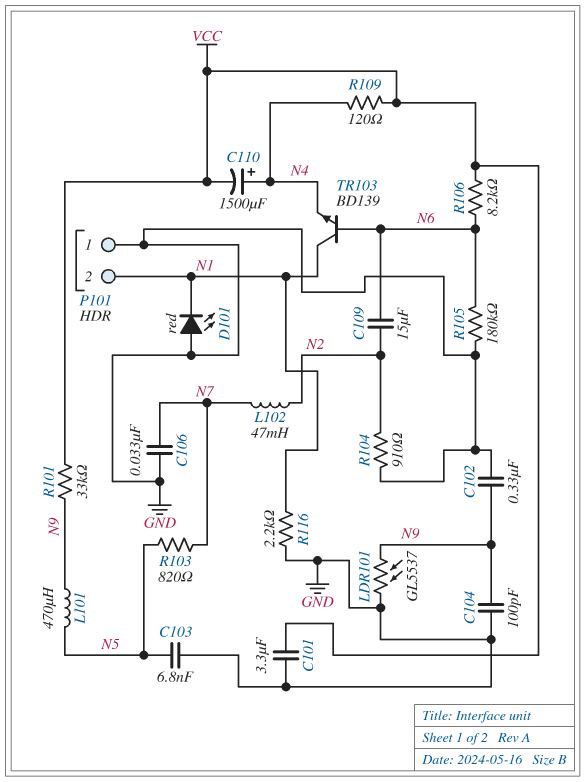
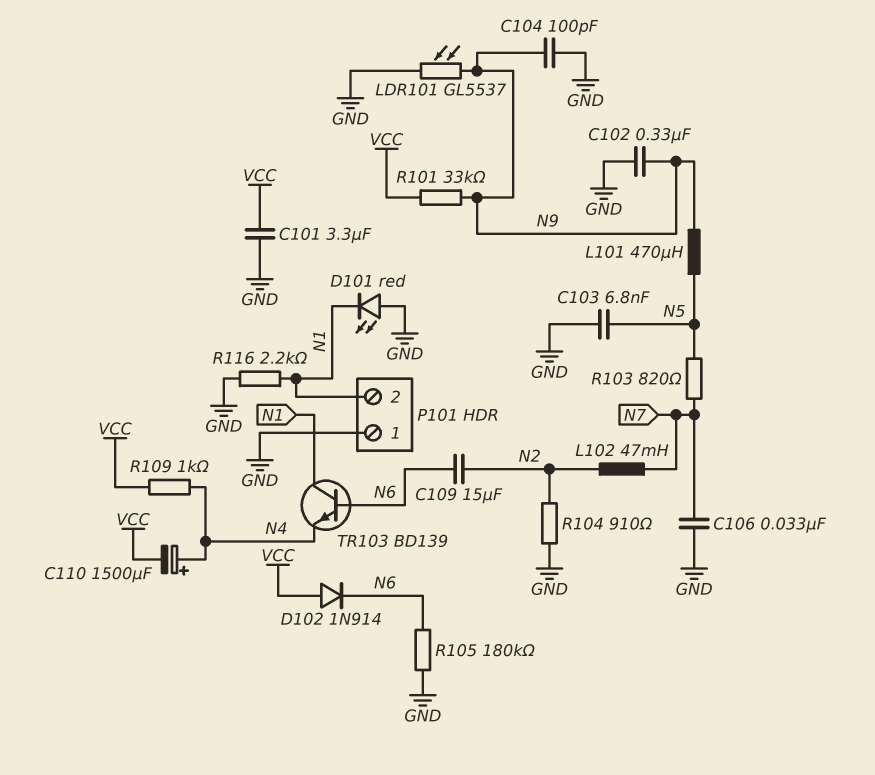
D102: none -> diode 1N914 (A VCC, K N6)
R106: 8.2k (N6, VCC) -> none
R109: 120 (N4, VCC) -> 1k (N4, VCC)

